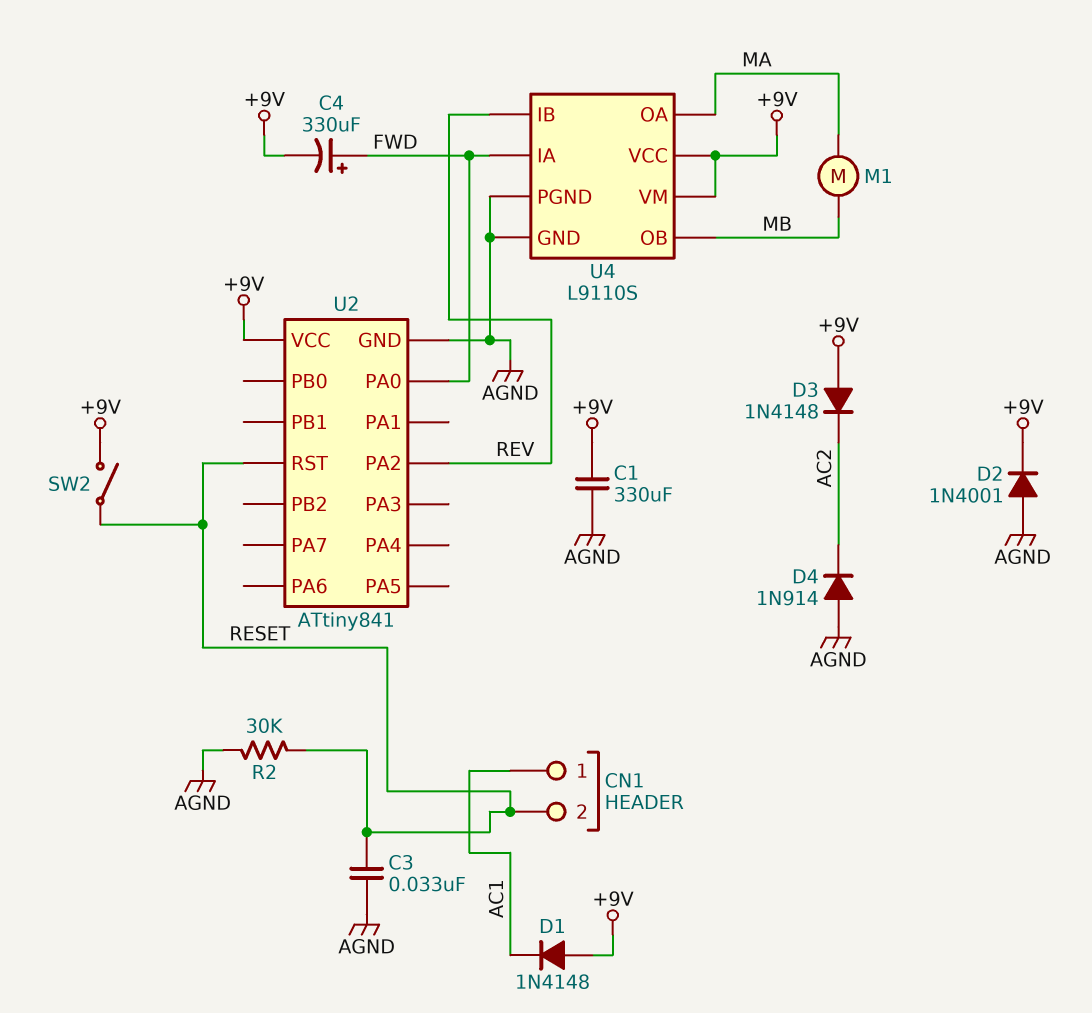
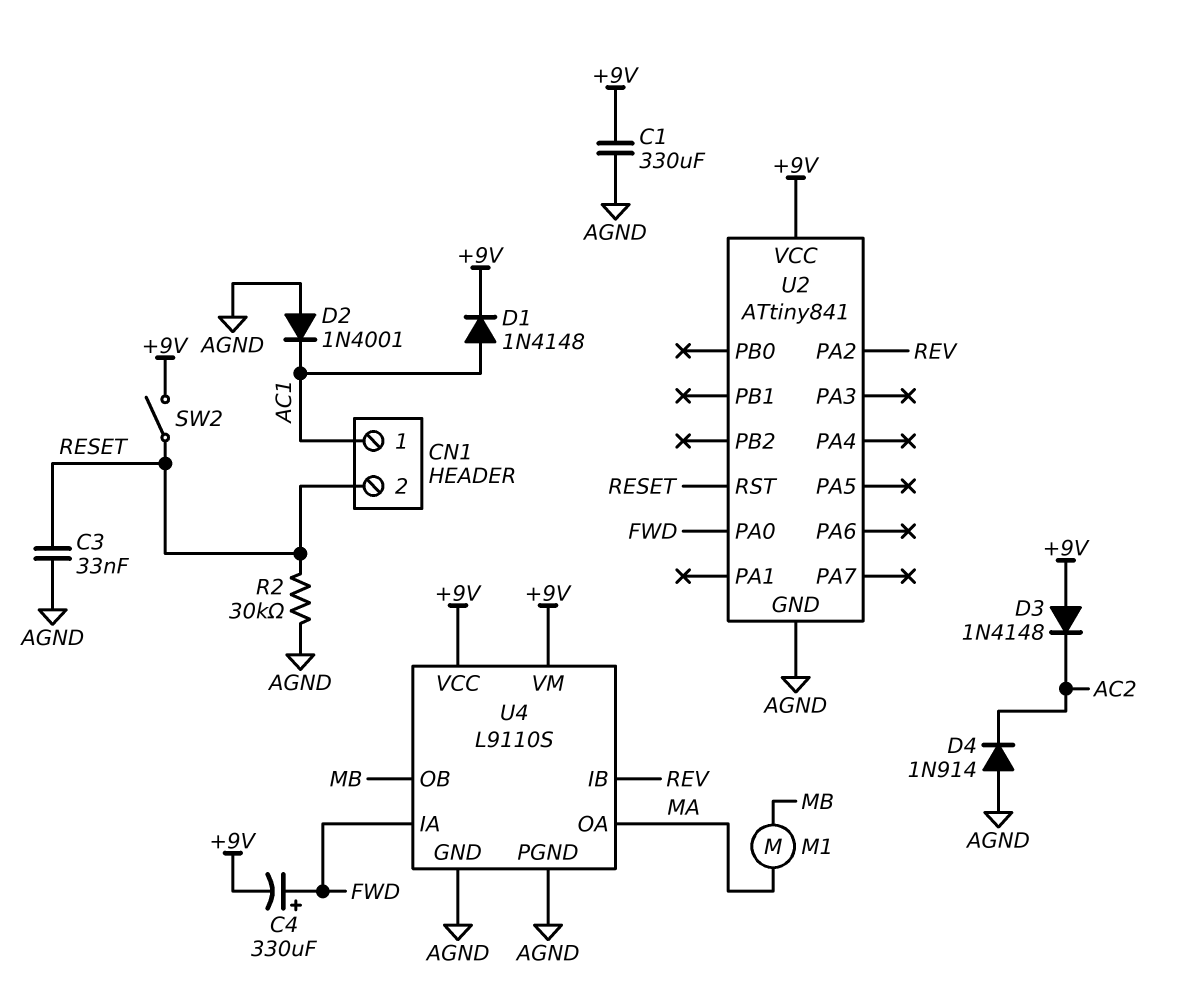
D1: diode 1N4148 (A +9V, K AC1) -> diode 1N4148 (A AC1, K +9V)
D2: diode 1N4001 (A AGND, K +9V) -> diode 1N4001 (A AGND, K AC1)

